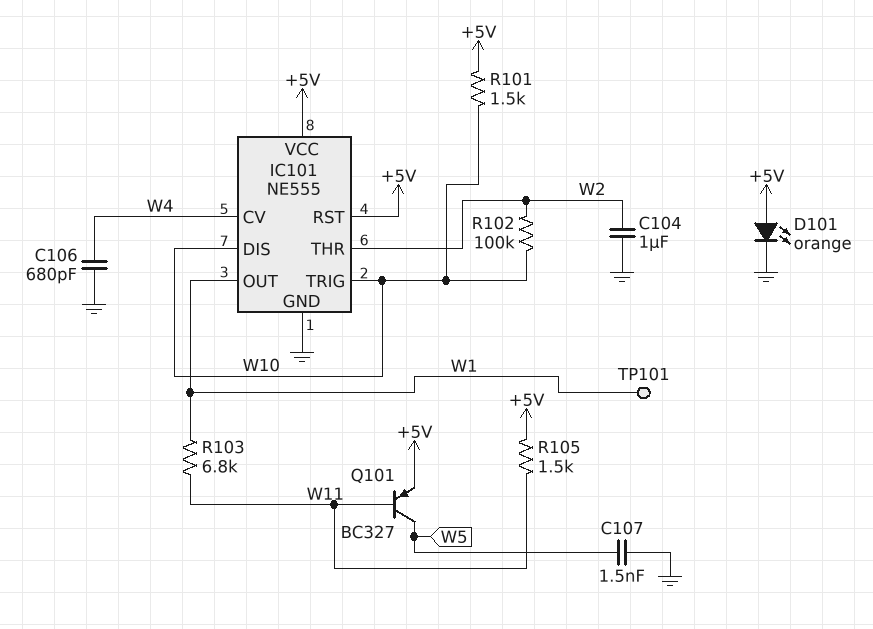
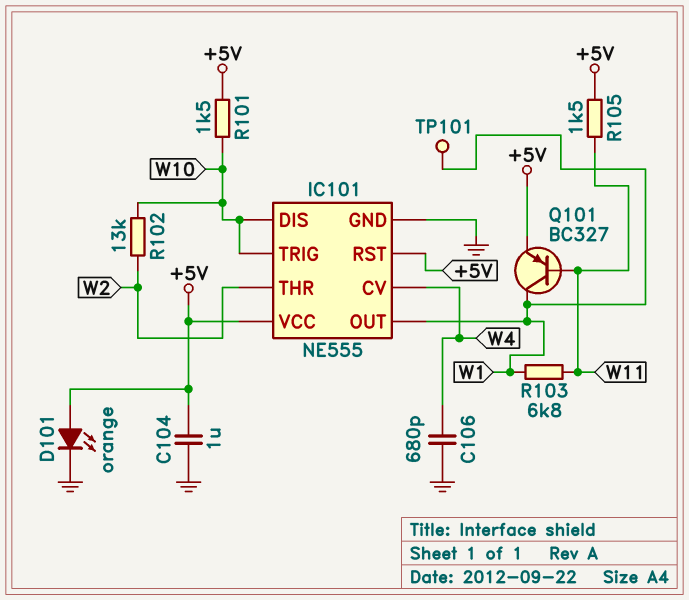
C104: 1uF (GND, W2) -> 1uF (+5V, GND)
C107: 1.5nF (GND, W5) -> none
Q101: PNP BC327 (B W11, C W5, E +5V) -> PNP BC327 (B W11, C W1, E +5V)
R102: 100k (W2, W10) -> 13k (W2, W10)

